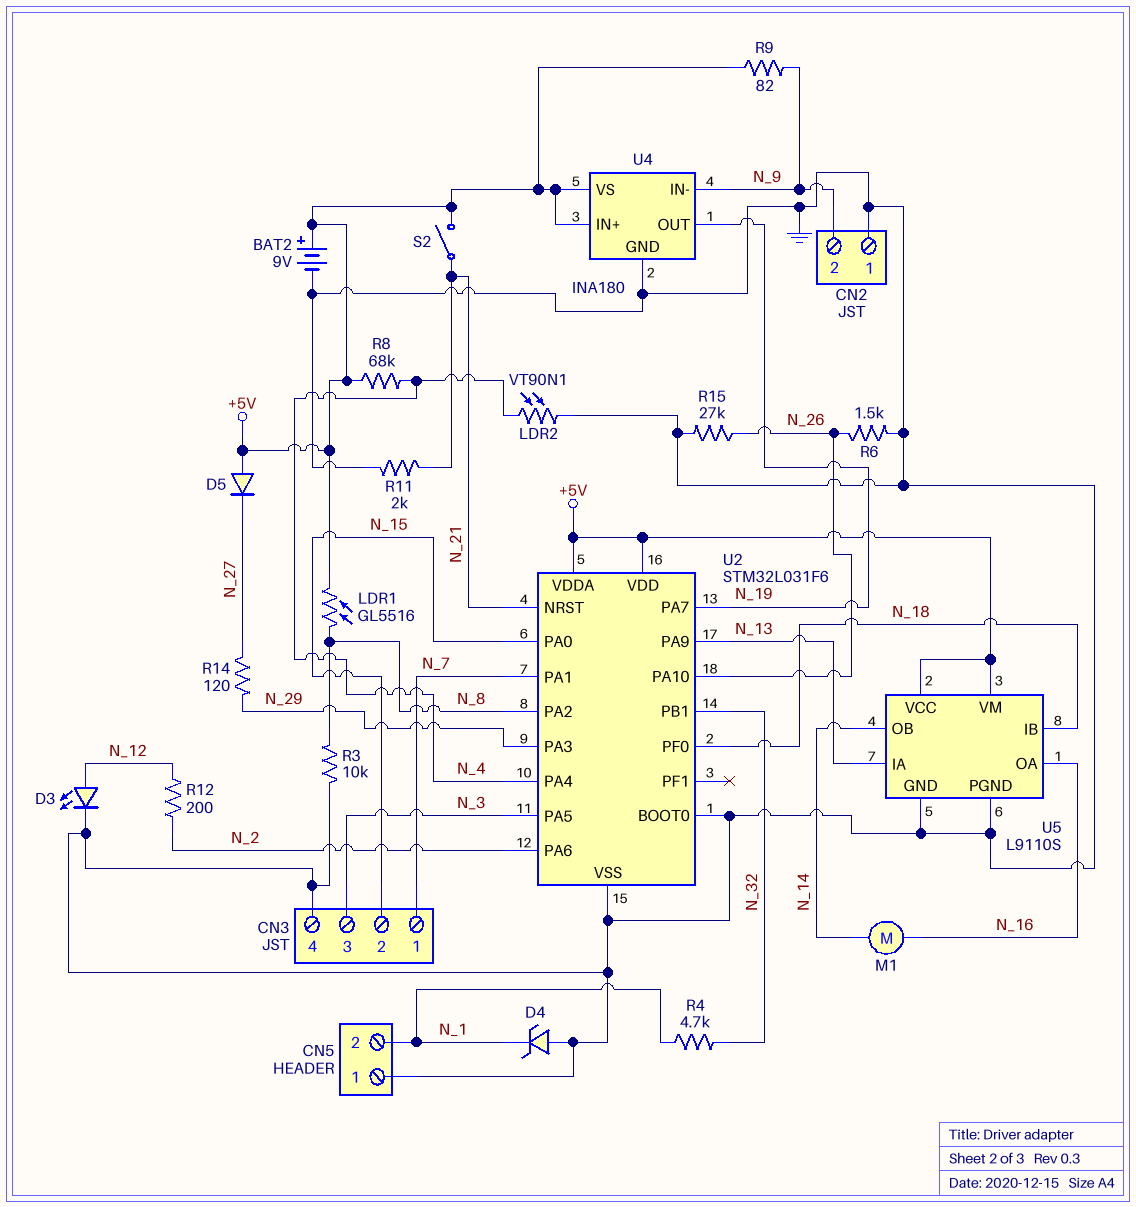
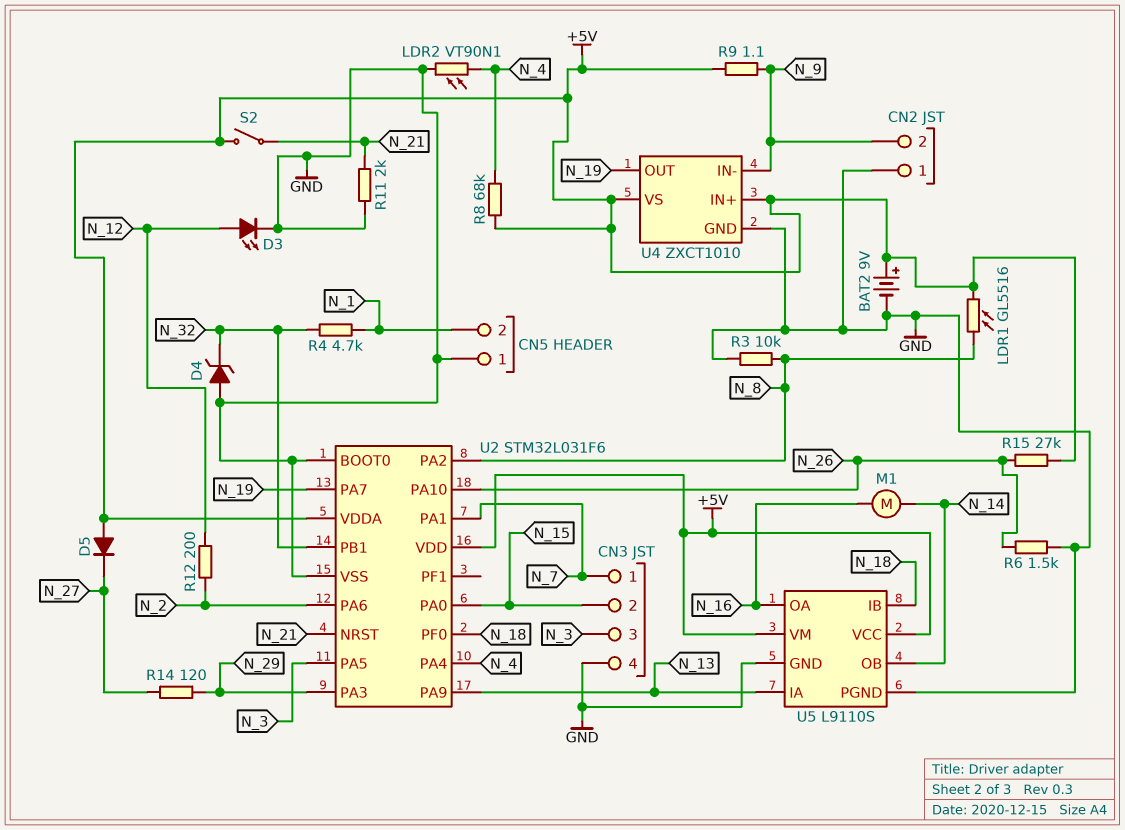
D4: zener (A GND, K N_1) -> zener (A GND, K N_32)
R9: 82 (+5V, N_9) -> 1.1 (+5V, N_9)
R15: 27k (GND, N_26) -> 27k (+5V, N_26)
U4: INA180 -> ZXCT1010

